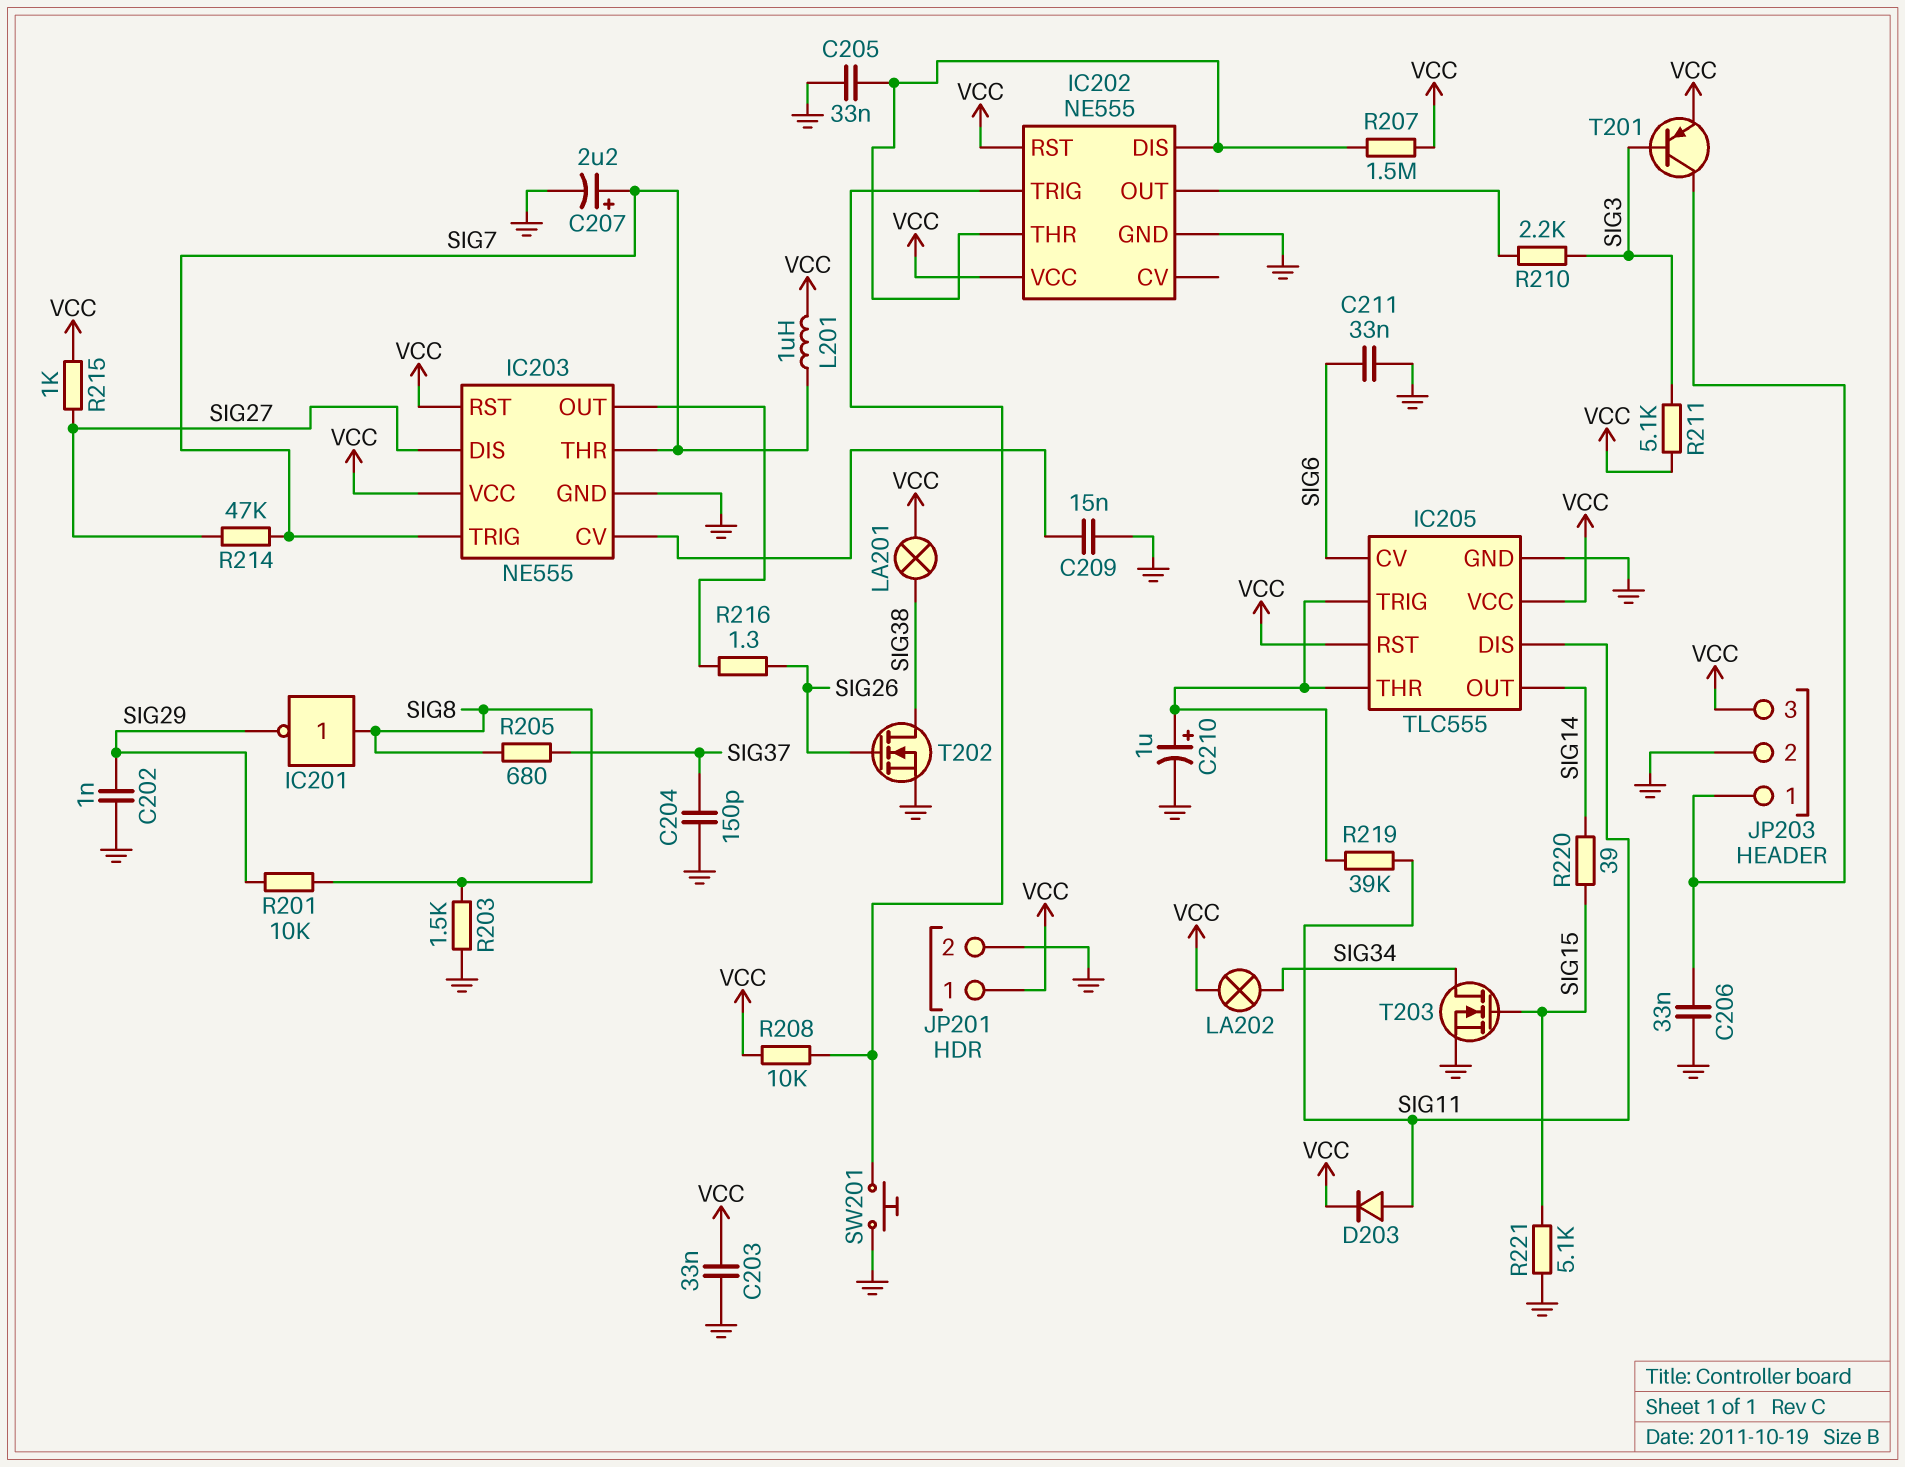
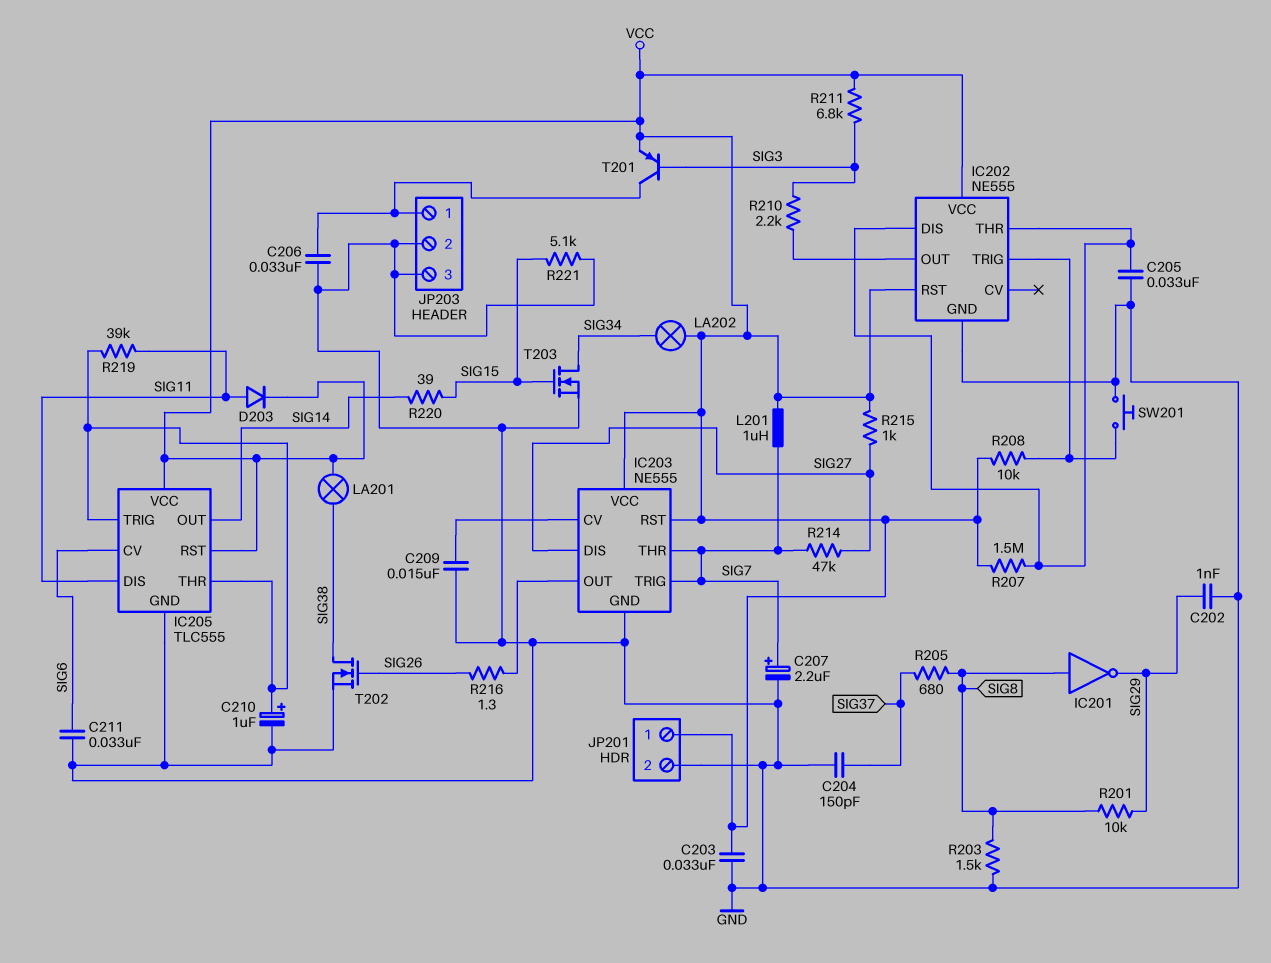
JP203 pin 3: VCC -> GND
R211: 5.1k (SIG3, VCC) -> 6.8k (SIG3, VCC)

